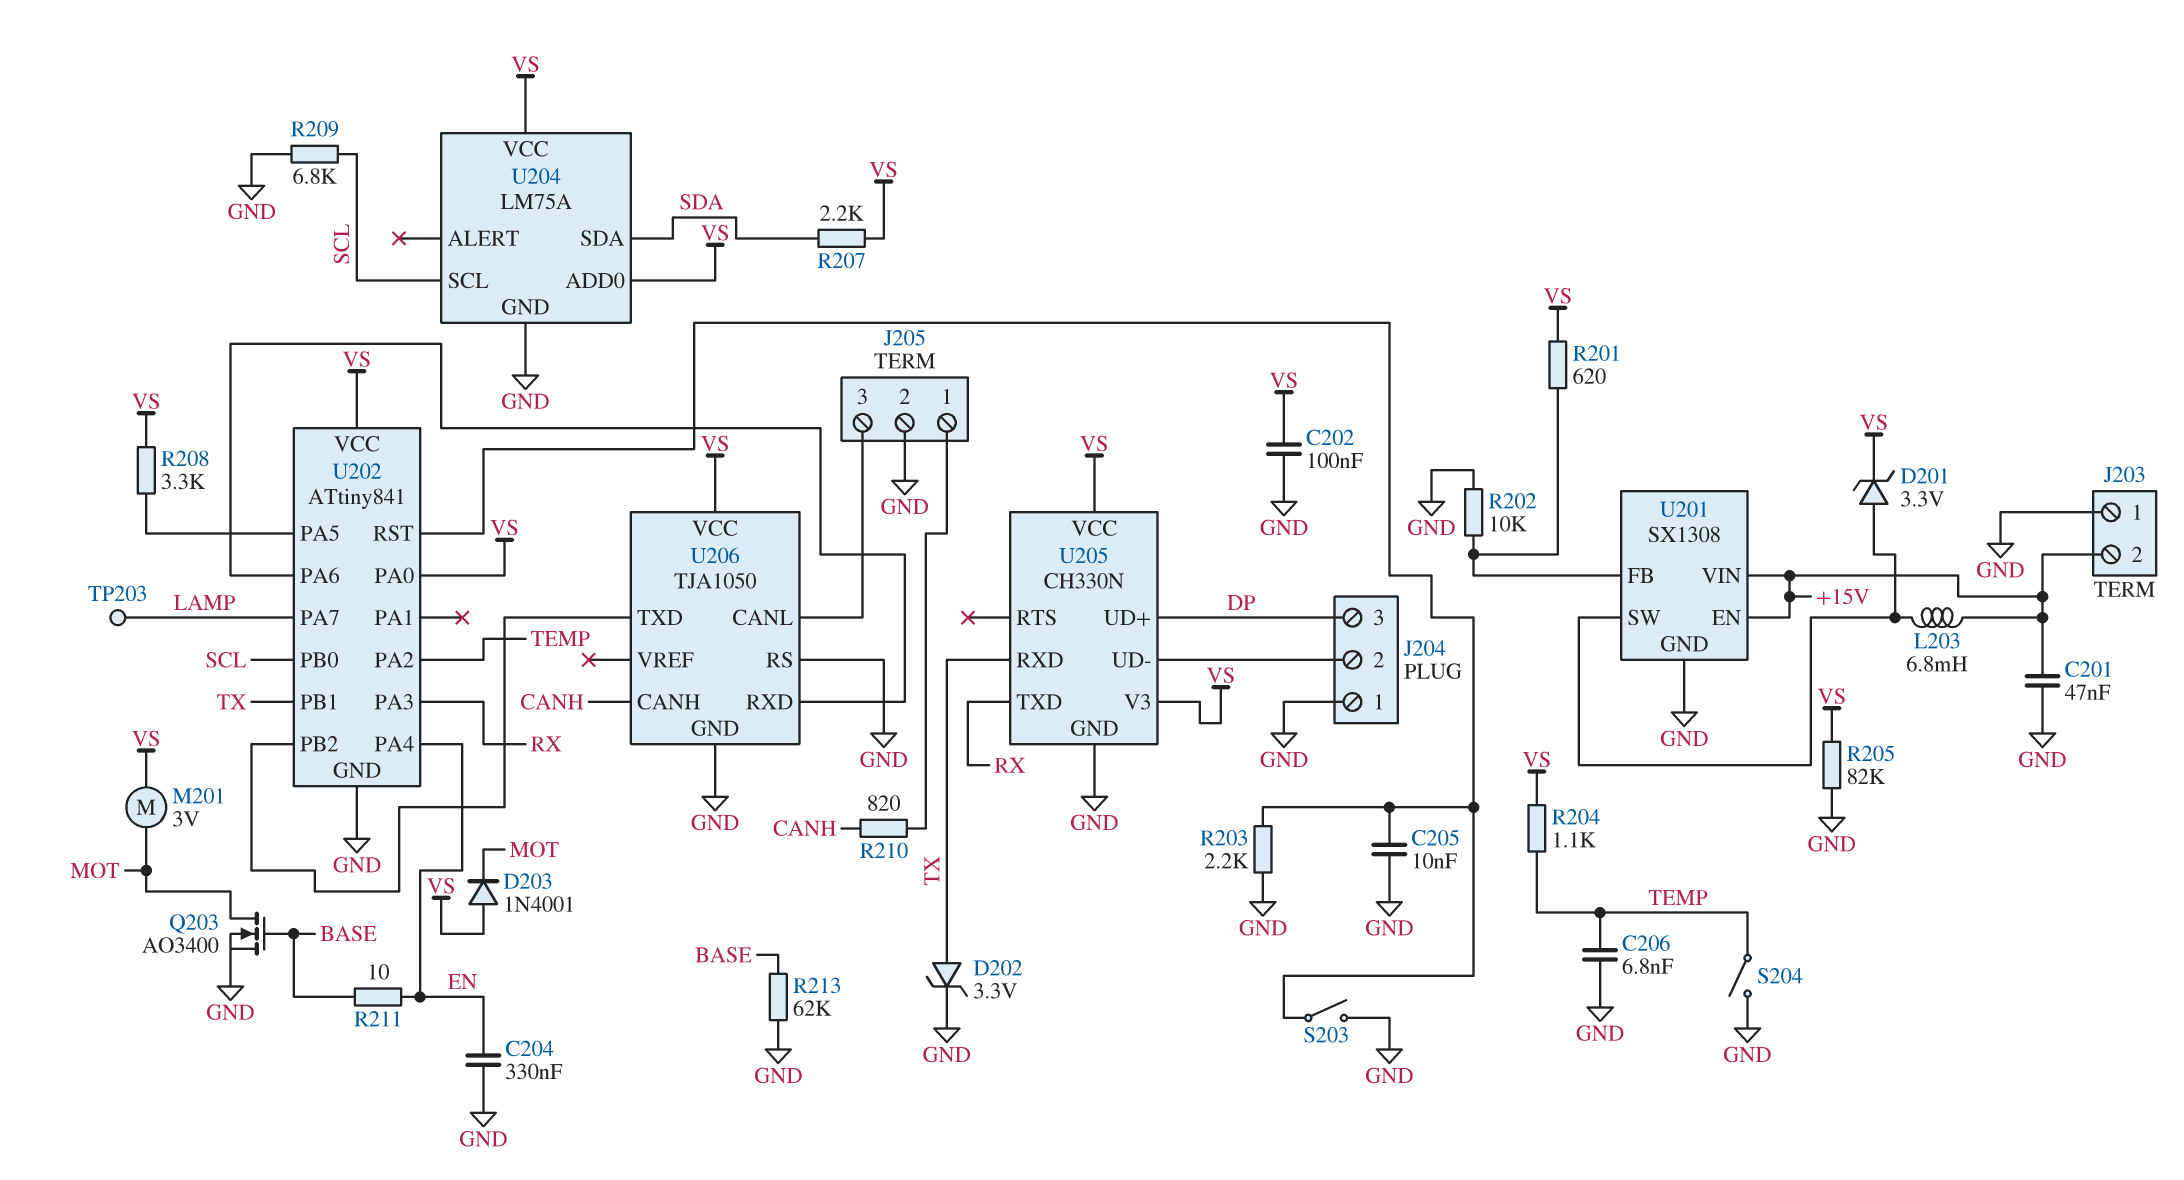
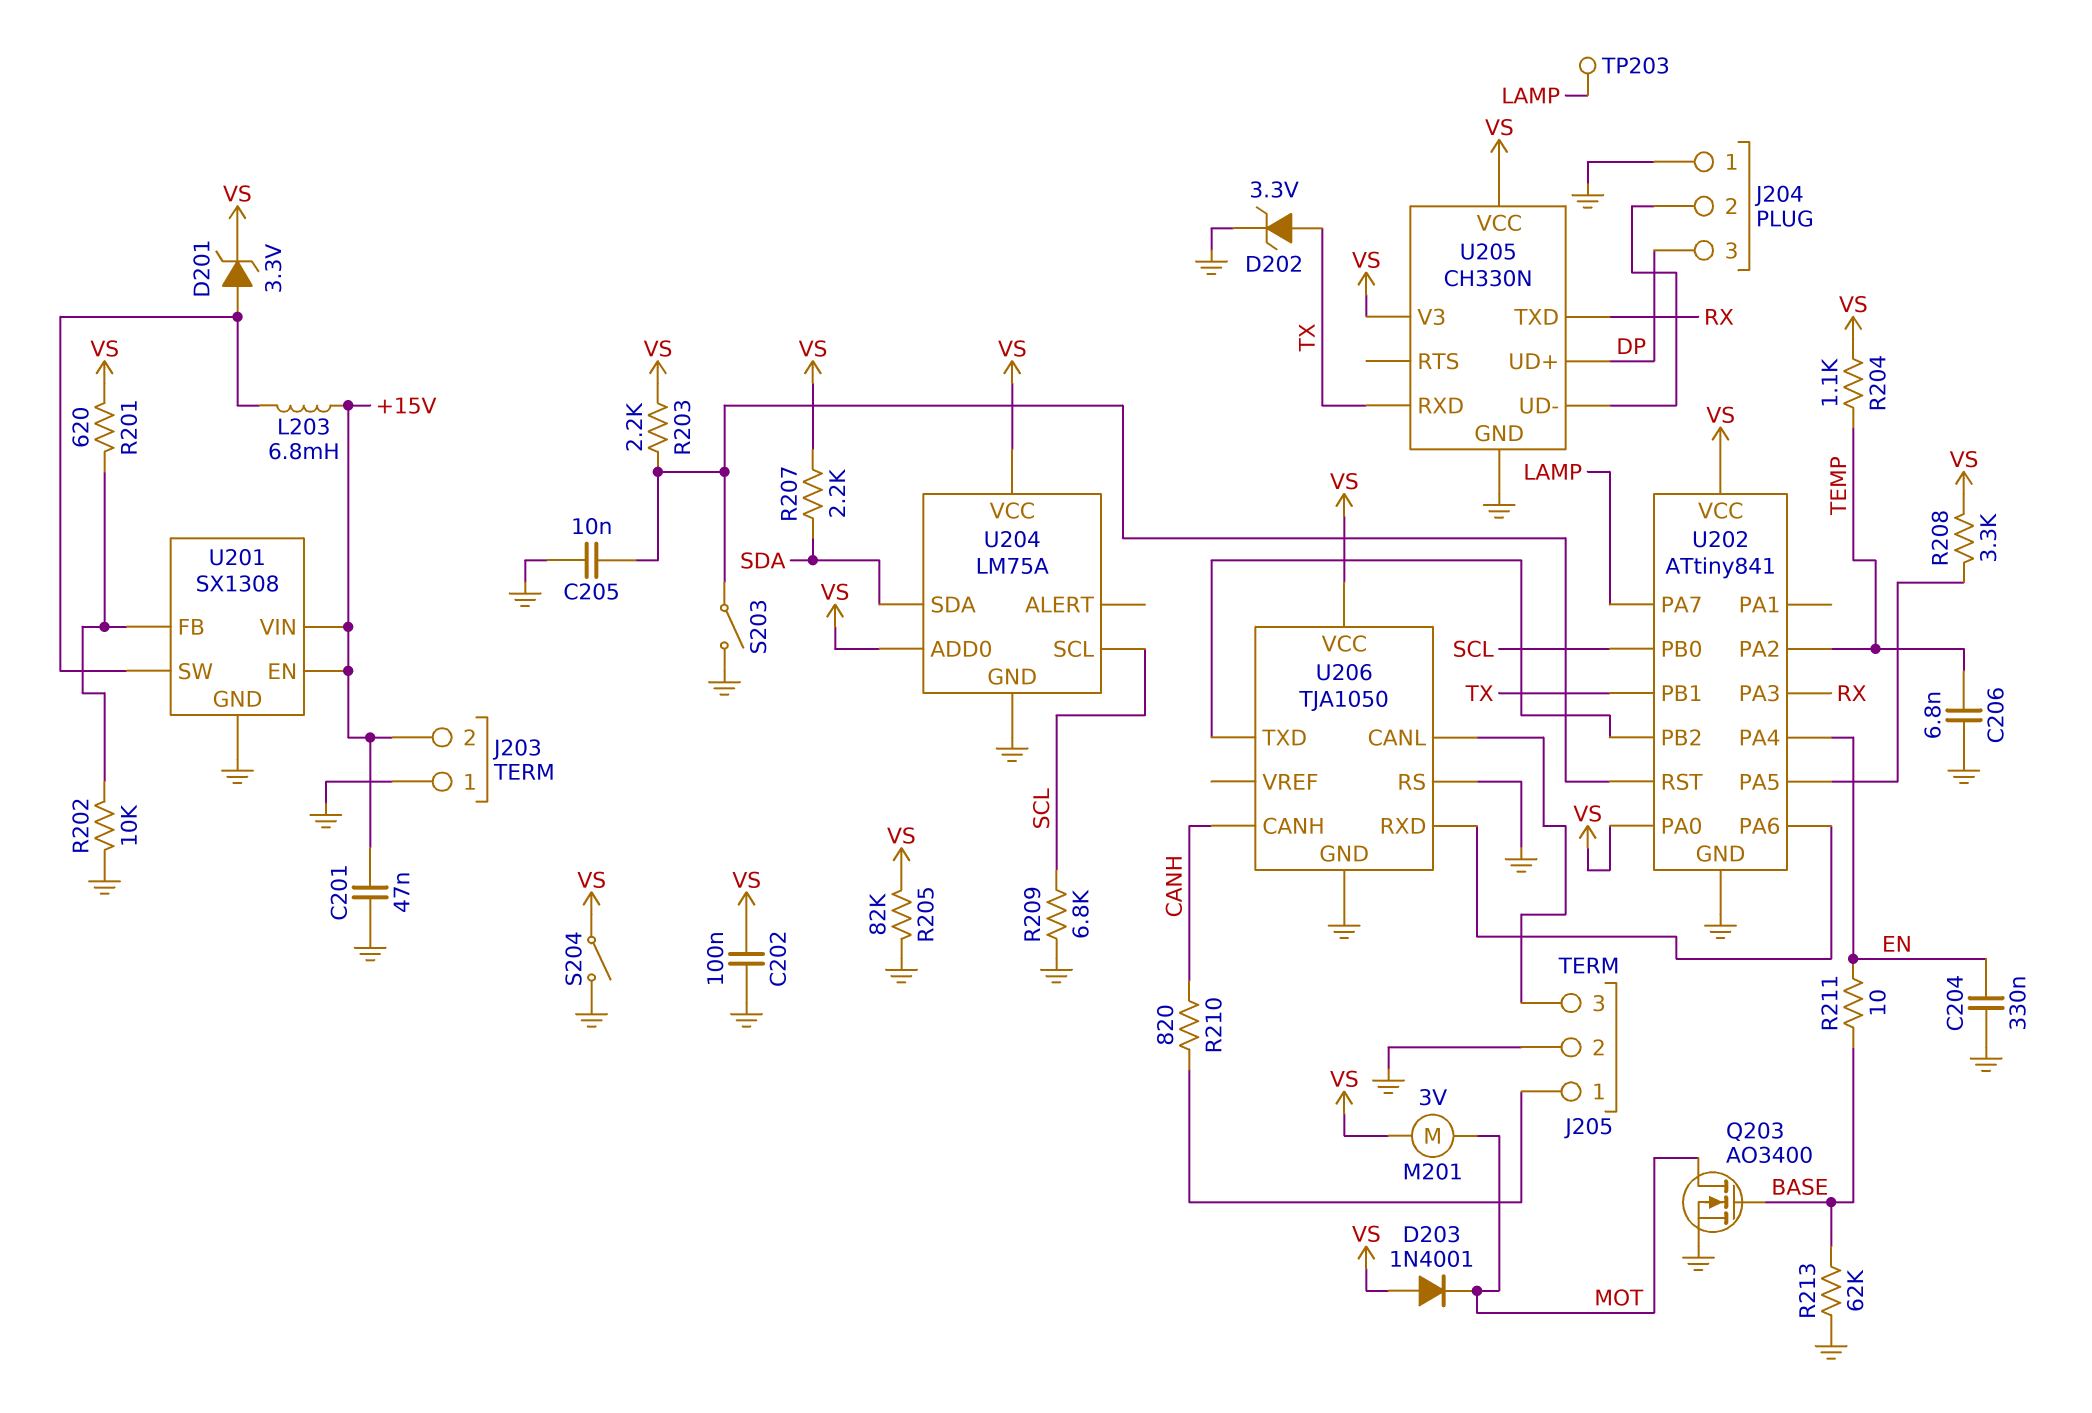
R203: 2.2k (GND, U202/RST) -> 2.2k (U202/RST, VS)
S204: switch (GND, TEMP) -> switch (GND, VS)

